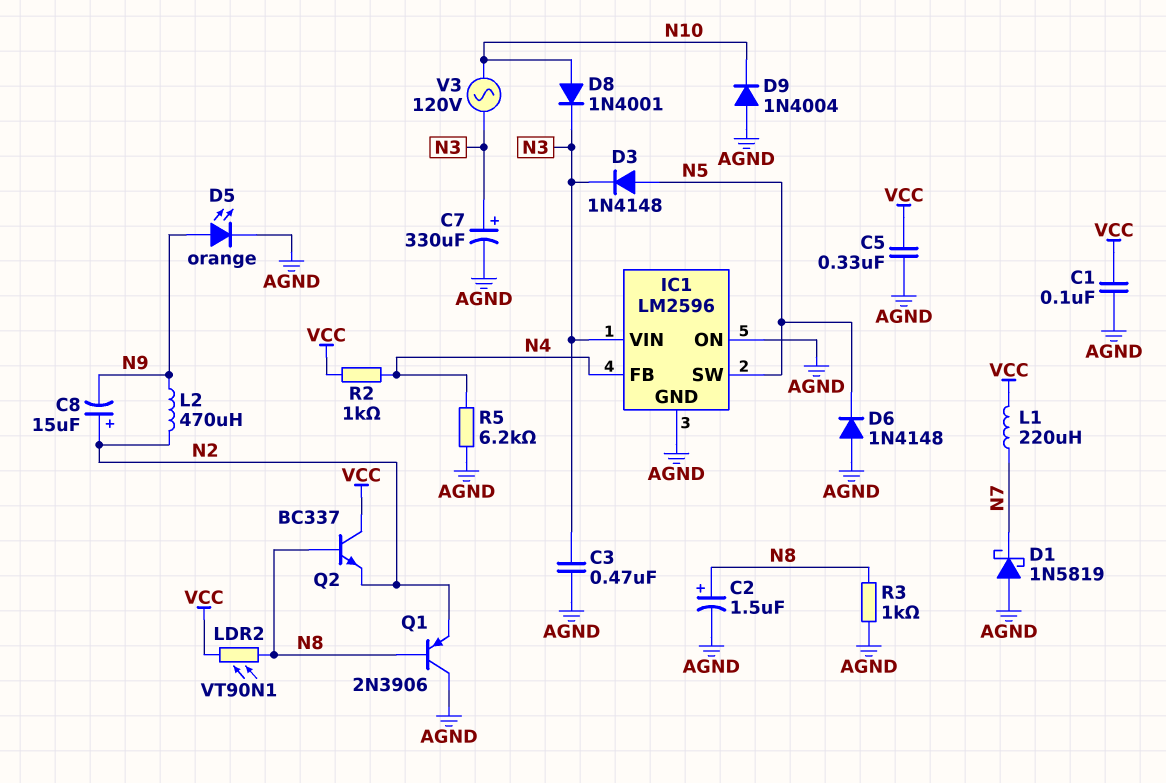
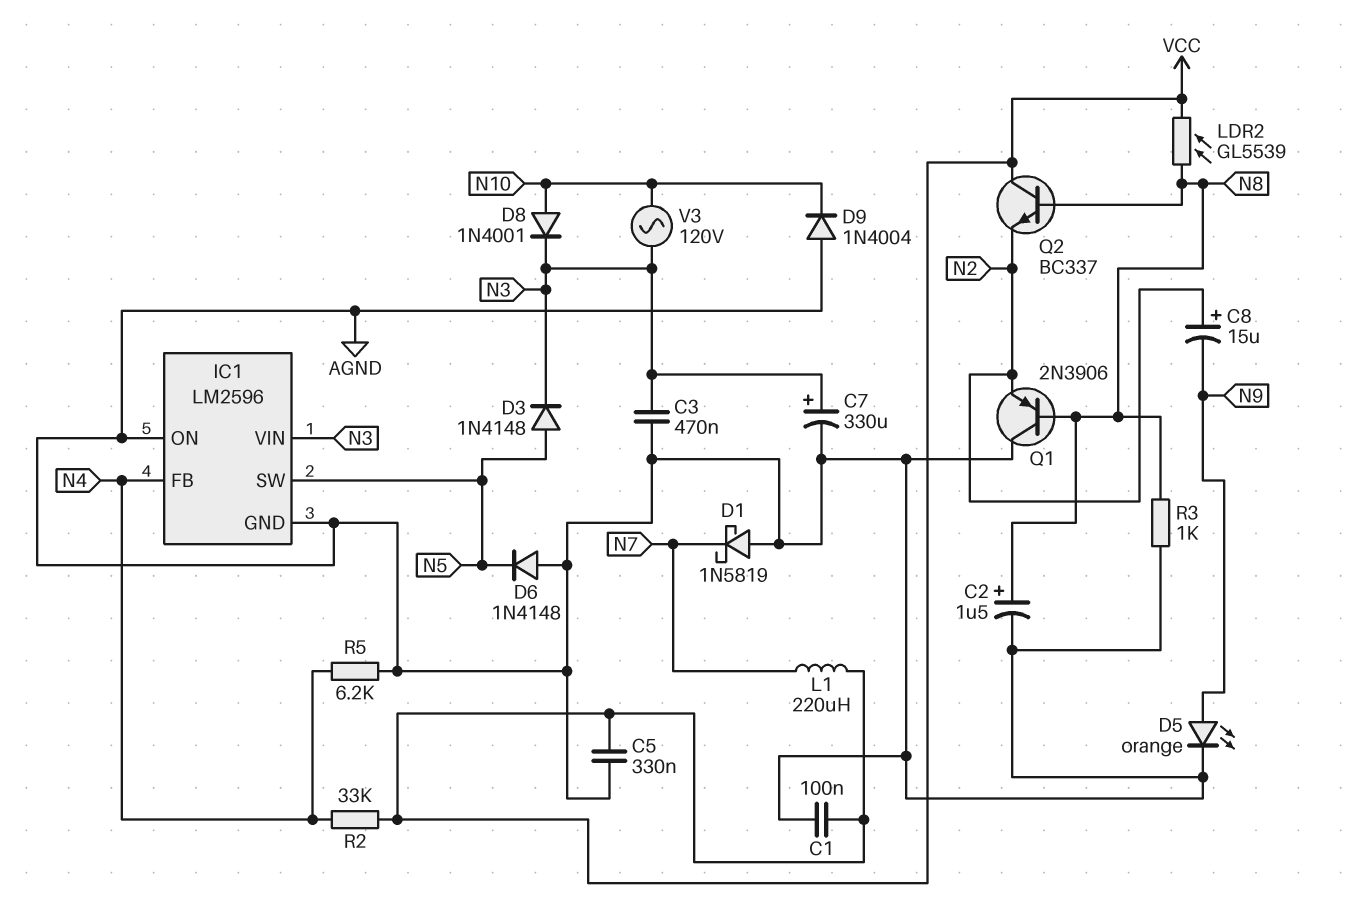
L2: 470uH (N2, N9) -> none
LDR2: VT90N1 (N8, VCC) -> GL5539 (N8, VCC)
R2: 1k (N4, VCC) -> 33k (N4, VCC)

